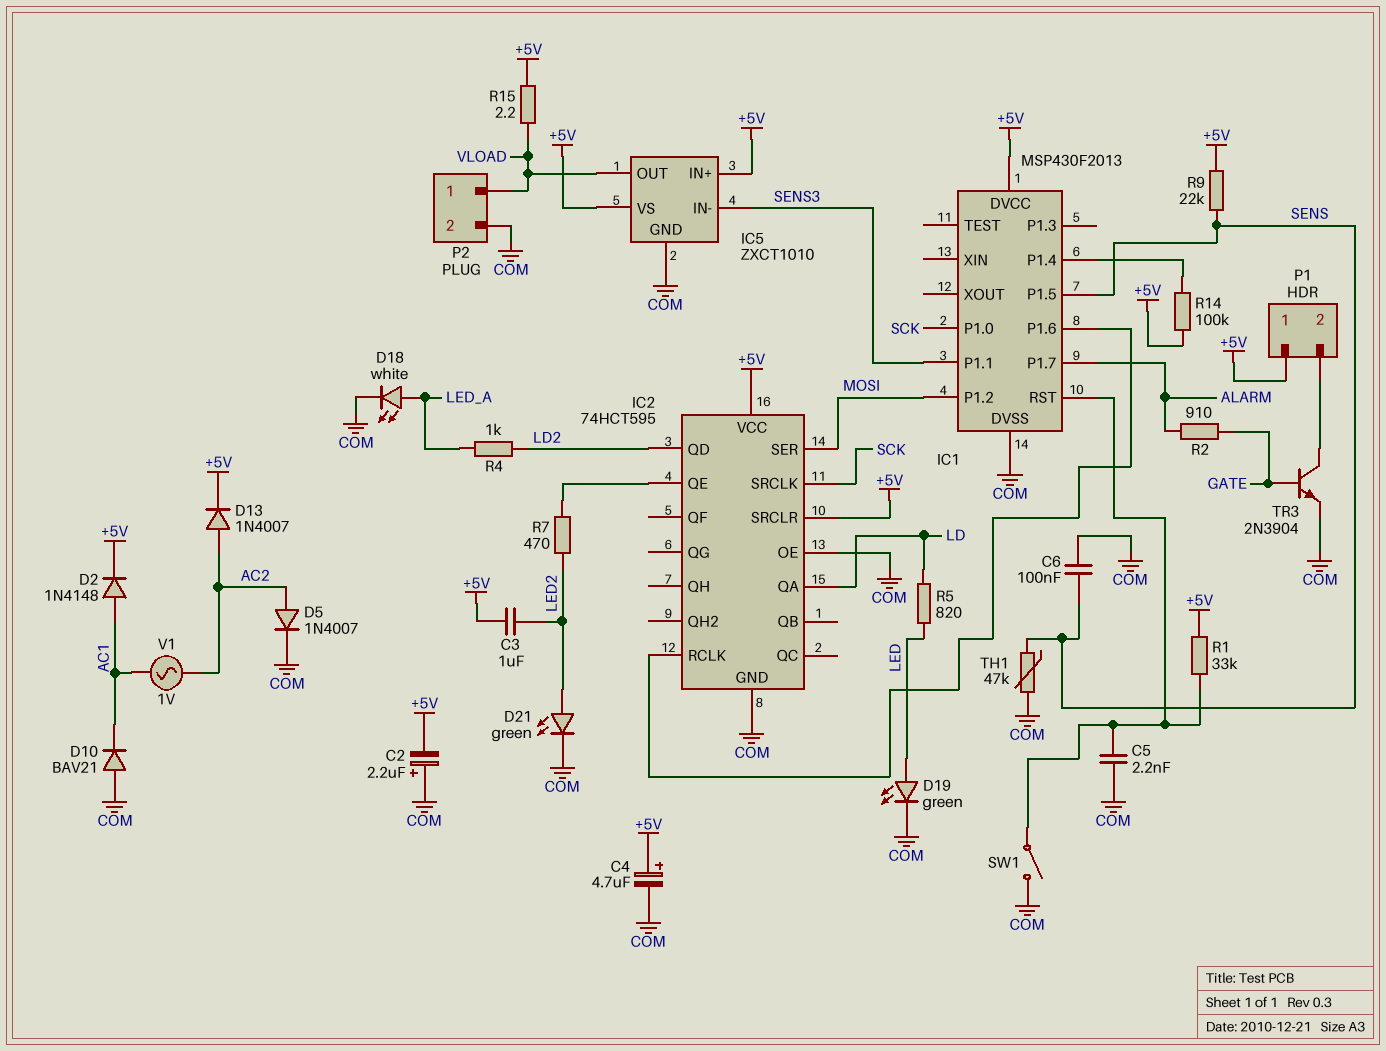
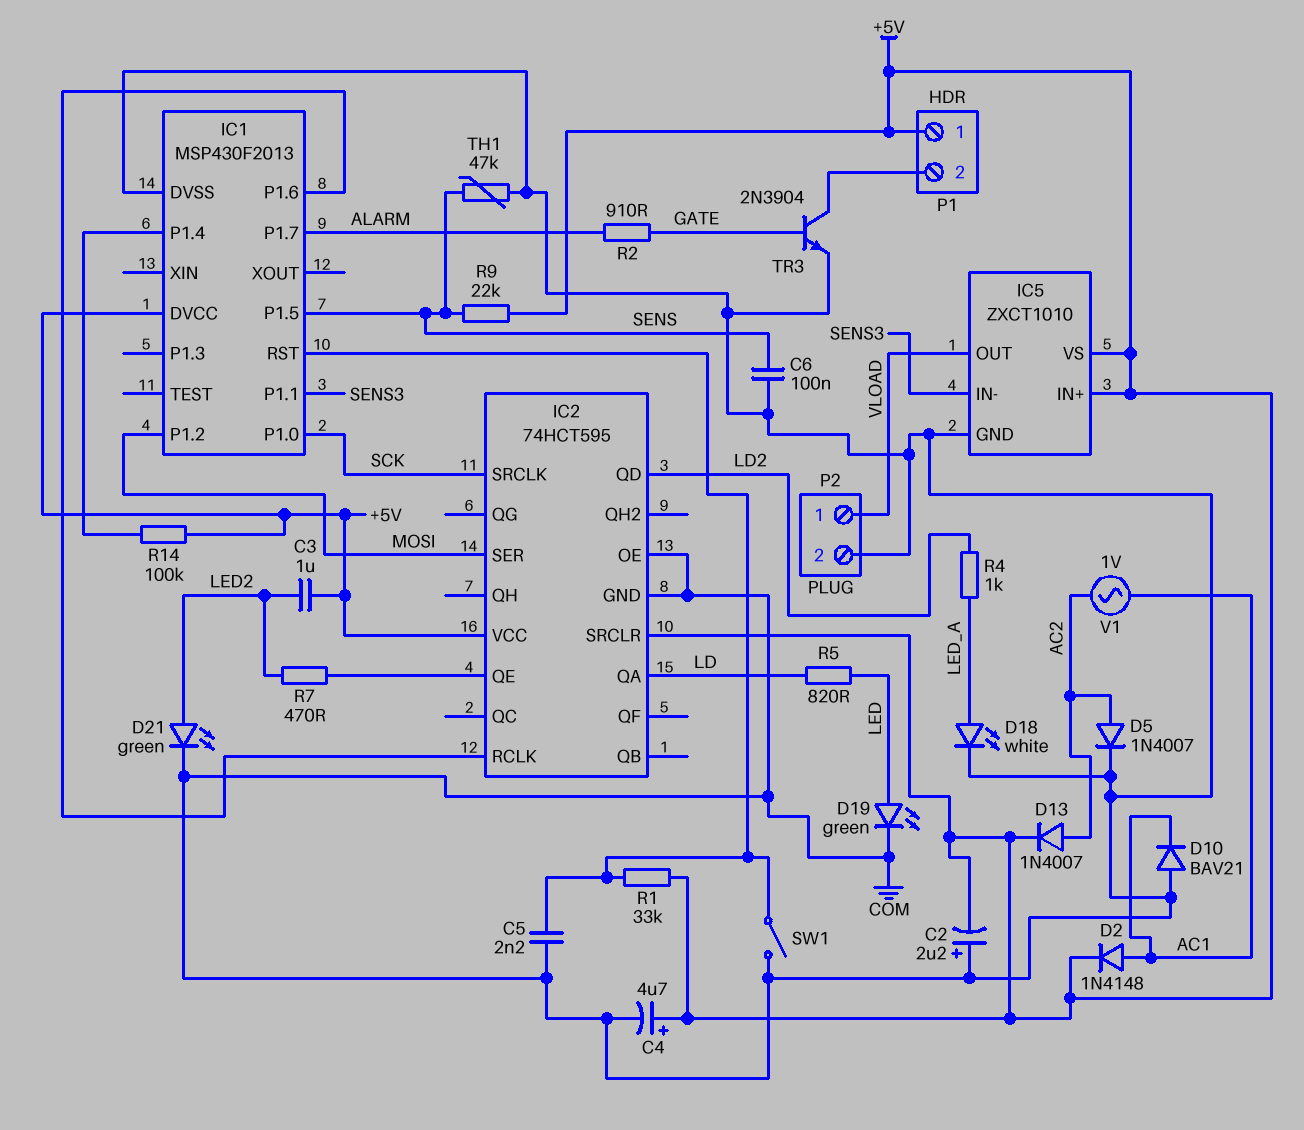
R15: 2.2 (+5V, VLOAD) -> none

